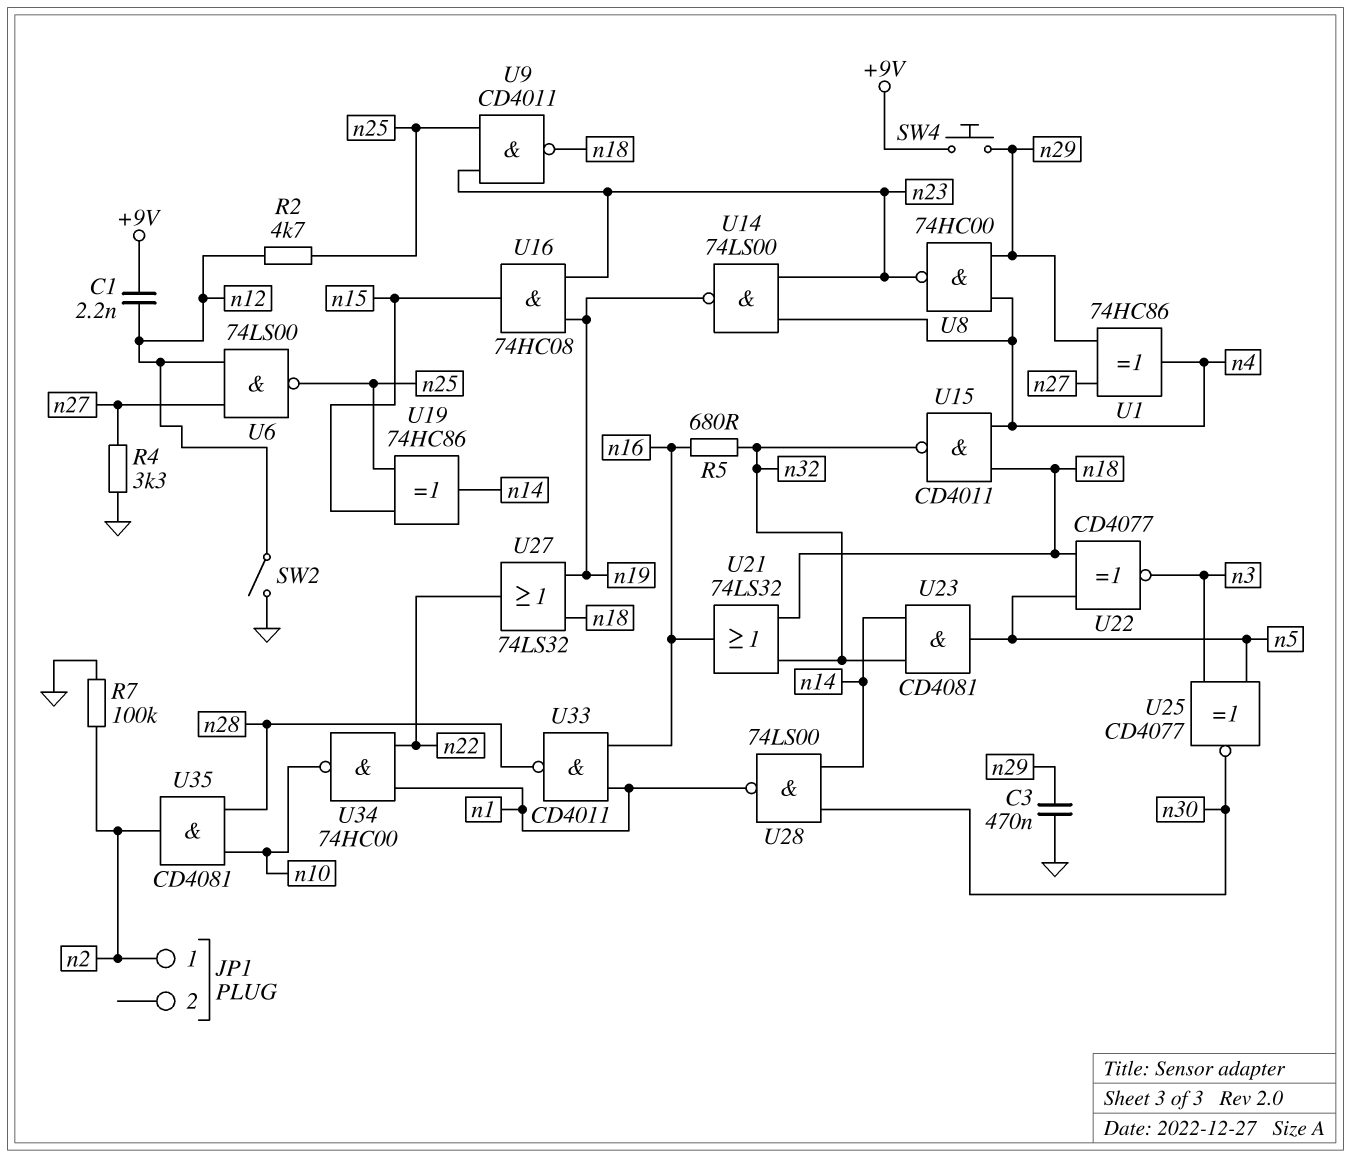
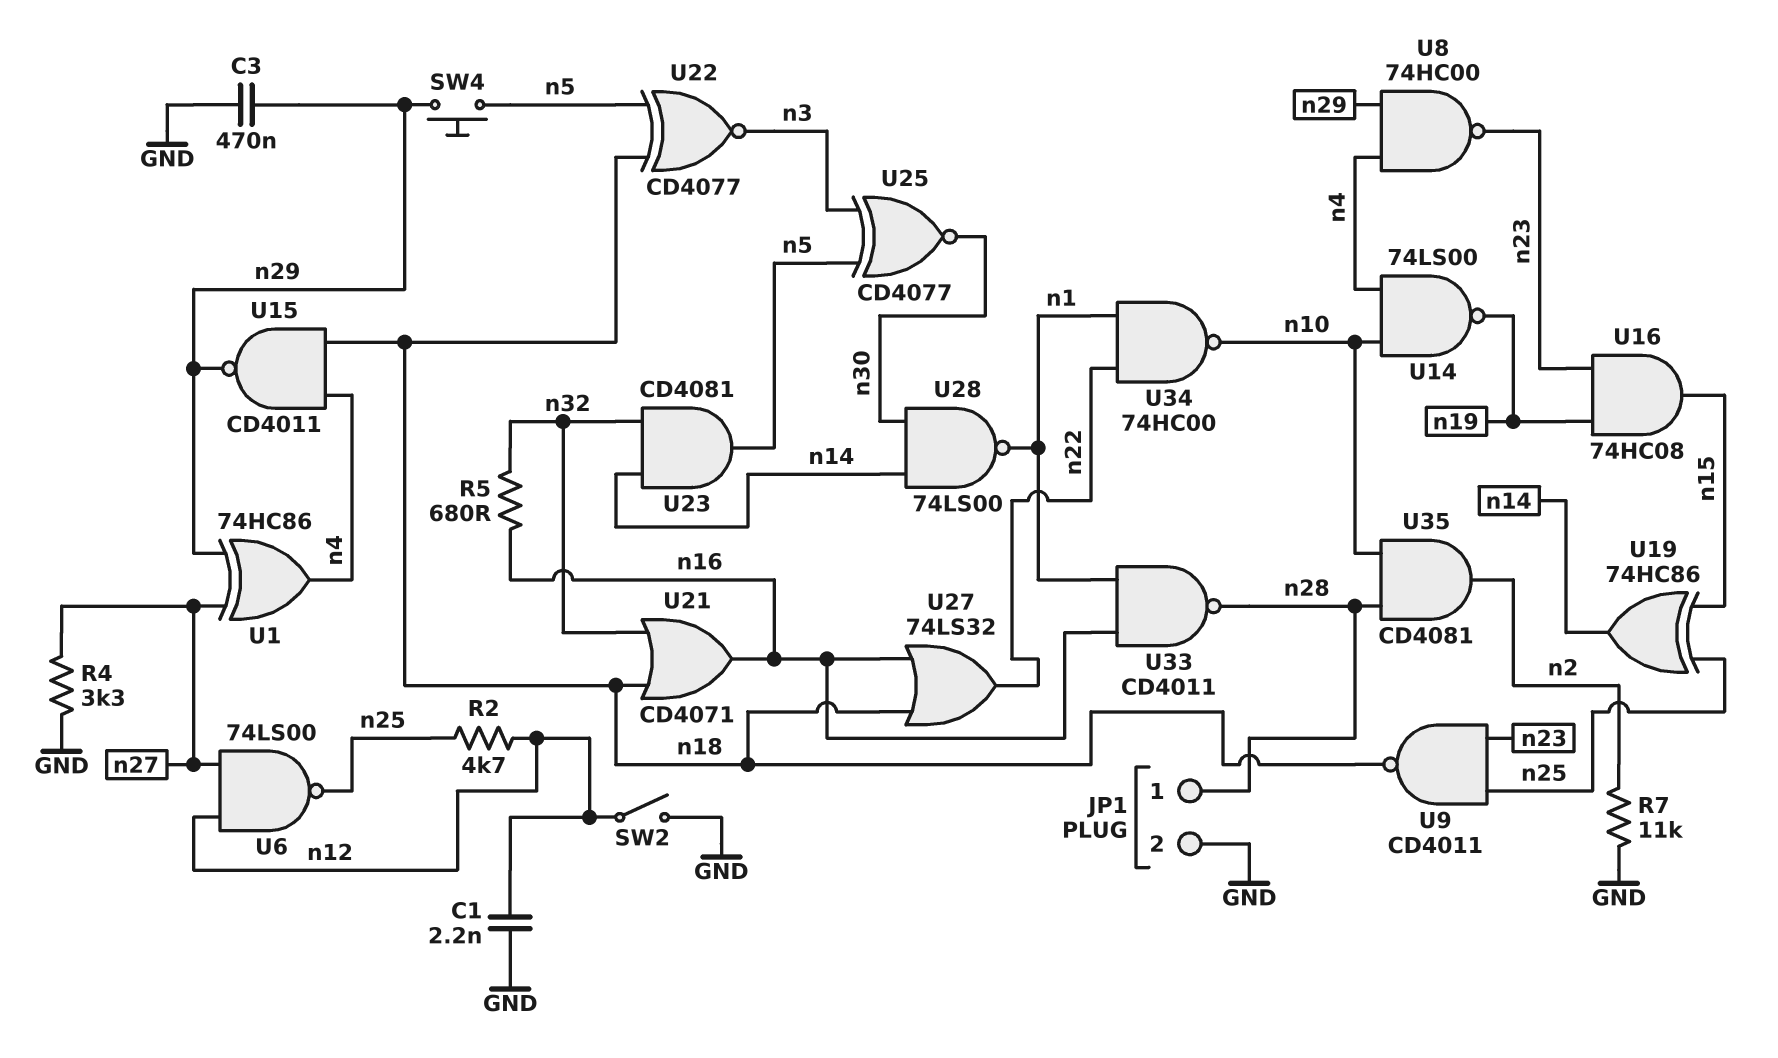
C1: 2.2nF (+9V, n12) -> 2.2nF (GND, n12)
JP1 pin 1: n2 -> n28
JP1 pin 2: none -> GND
R7: 100k (GND, n2) -> 11k (GND, n2)
SW4: button (+9V, n29) -> button (n5, n29)
U14: NAND 74LS00 (in n4, in n23, out n19) -> NAND 74LS00 (in n4, in n10, out n19)
U15: NAND CD4011 (in n4, in n18, out n32) -> NAND CD4011 (in n4, in n18, out n29)
U21: OR 74LS32 (in n18, in n32, out n16) -> OR CD4071 (in n18, in n32, out n16)
U27: OR 74LS32 (in n18, in n19, out n22) -> OR 74LS32 (in n16, in n18, out n22)

